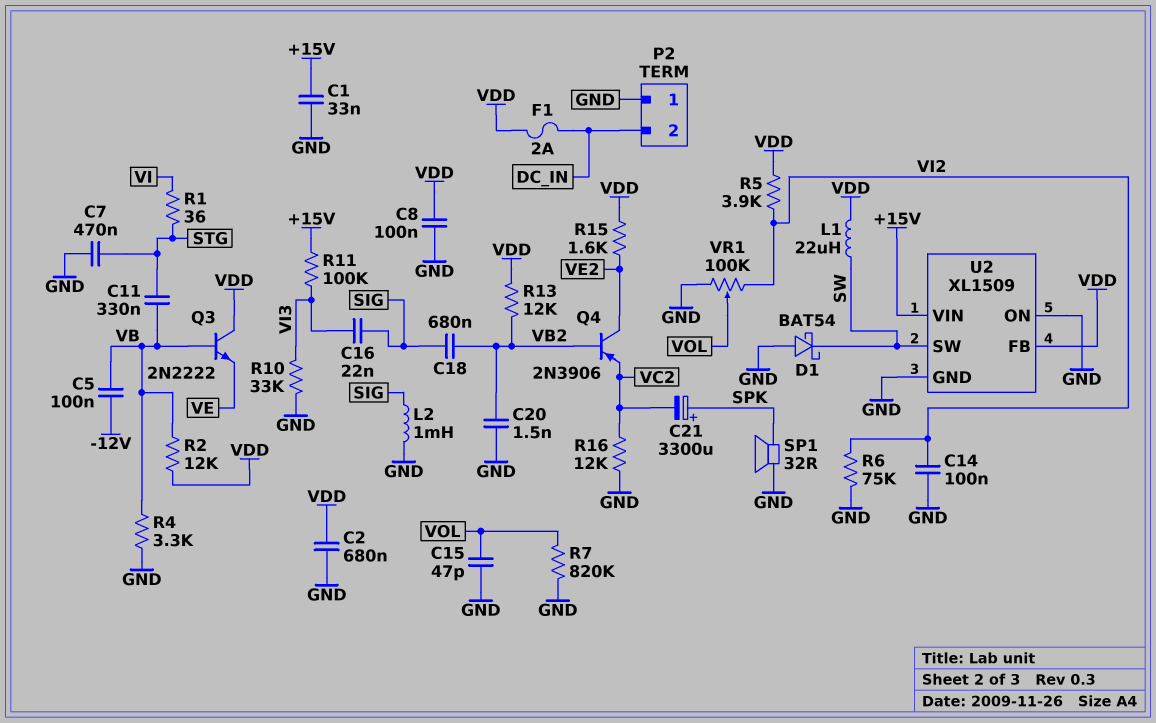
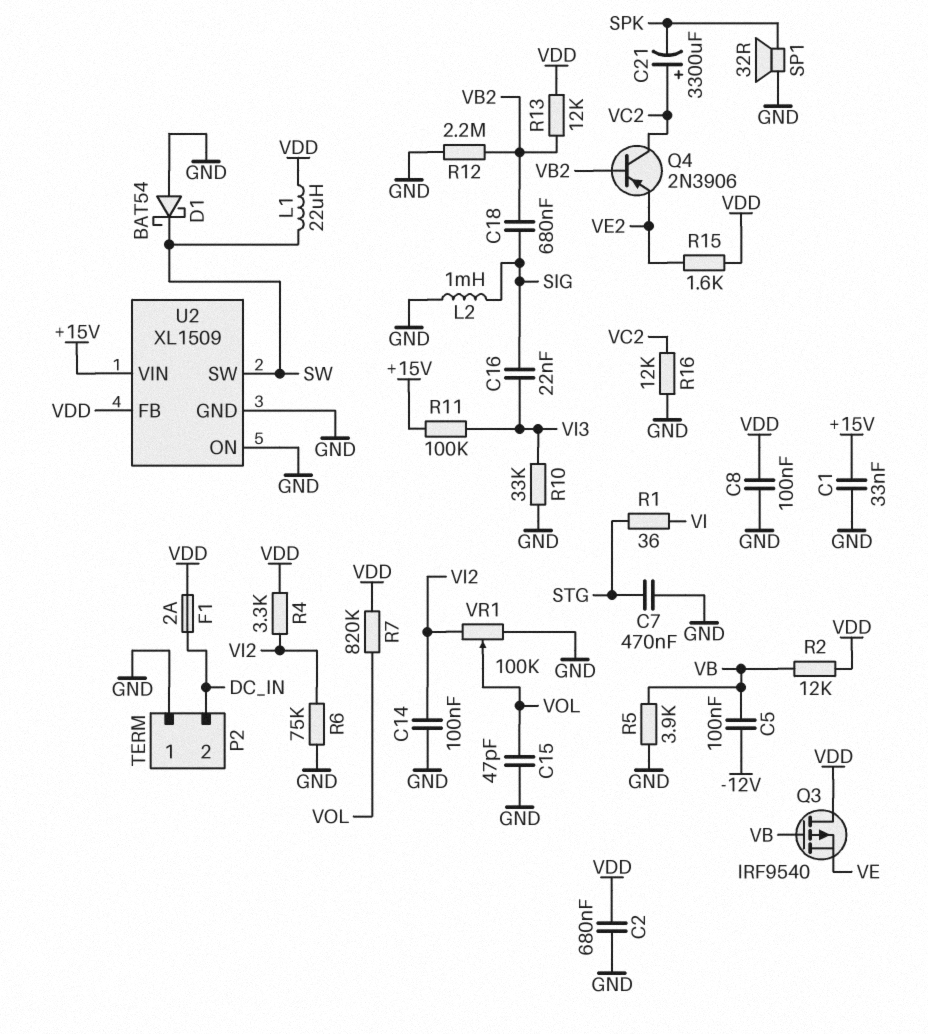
C11: 330nF (STG, VB) -> none
C20: 1.5nF (GND, VB2) -> none
C21: 3300uF (plus SPK, minus VC2) -> 3300uF (plus VC2, minus SPK)
Q3: NPN 2N2222 (B VB, C VDD, E VE) -> PMOS IRF9540 (G VB, D VDD, S VE)
Q4: PNP 2N3906 (B VB2, C VE2, E VC2) -> PNP 2N3906 (B VB2, C VC2, E VE2)
R4: 3.3k (GND, VB) -> 3.3k (VDD, VI2)
R5: 3.9k (VDD, VI2) -> 3.9k (GND, VB)
R7: 820k (GND, VOL) -> 820k (VDD, VOL)
R12: none -> 2.2M (GND, VB2)

